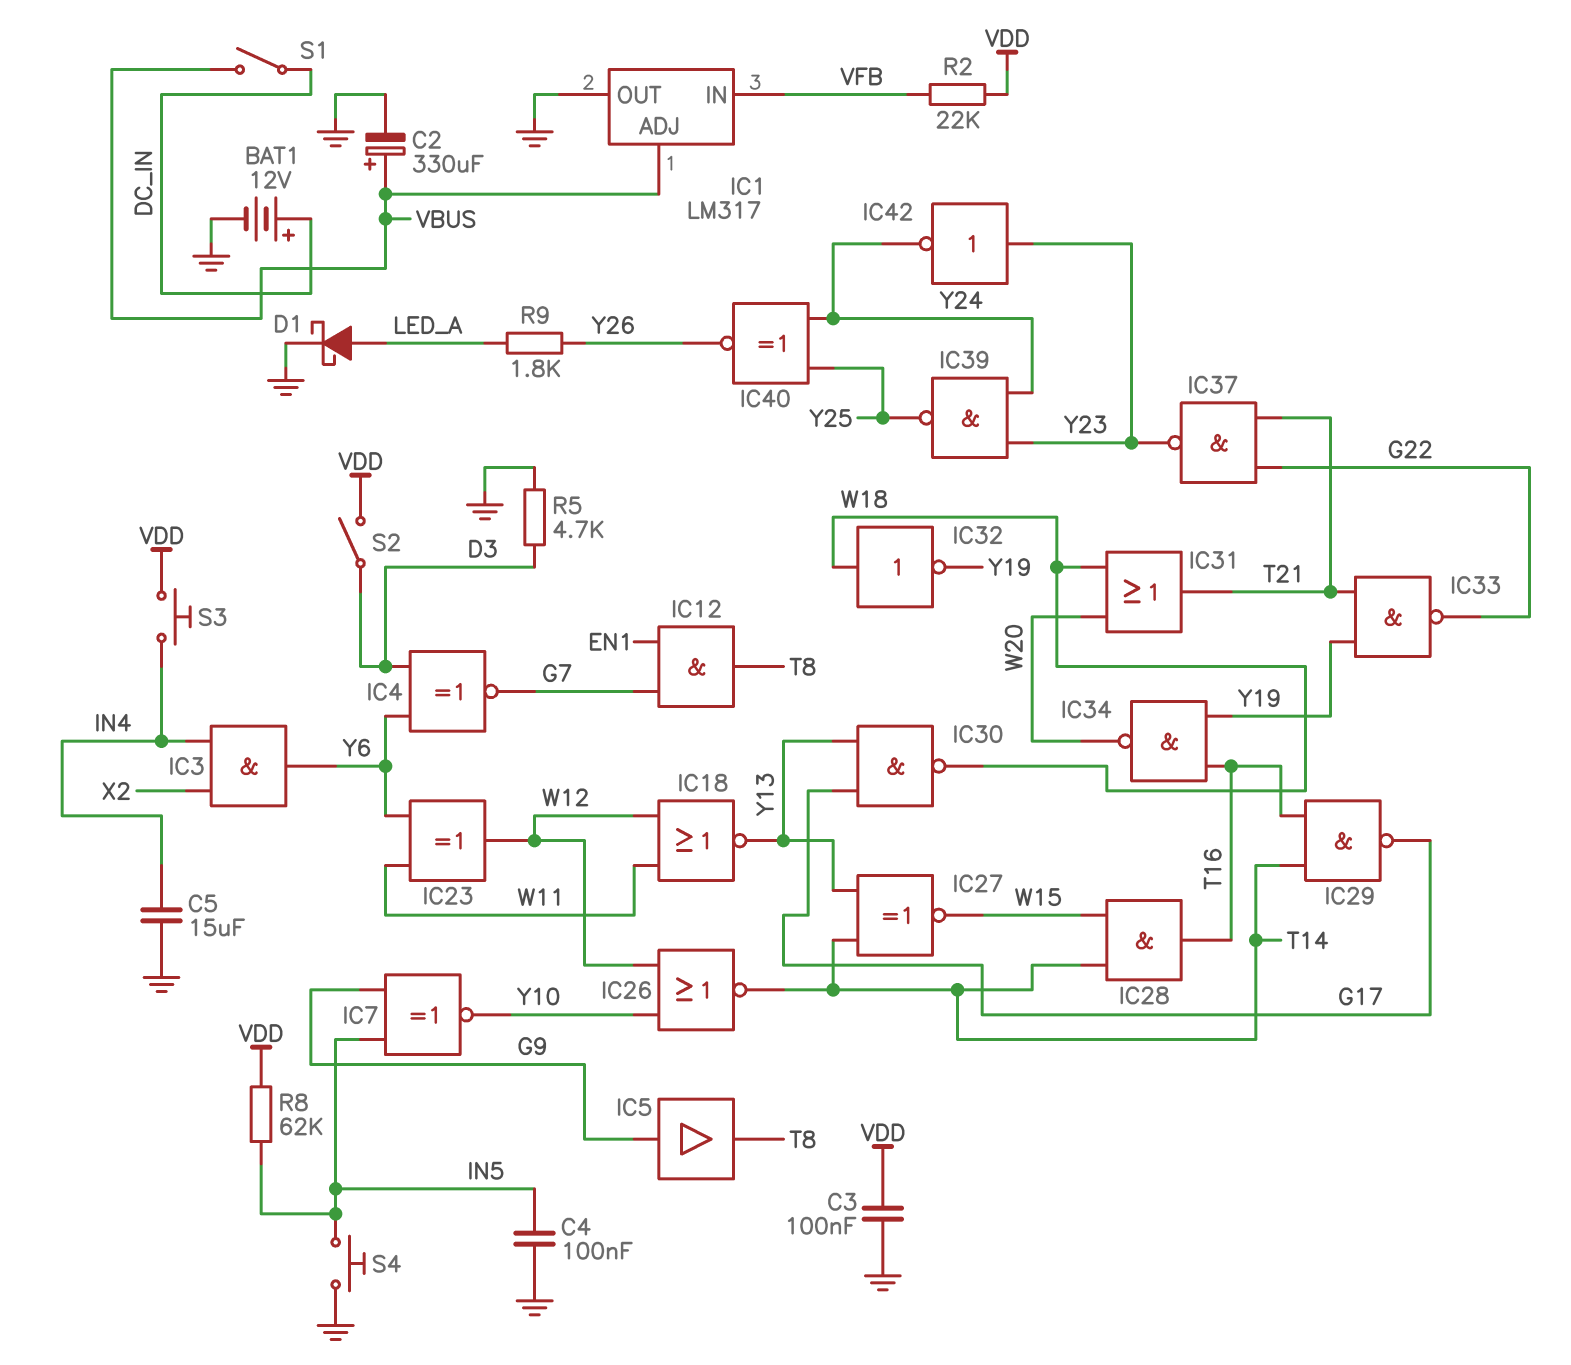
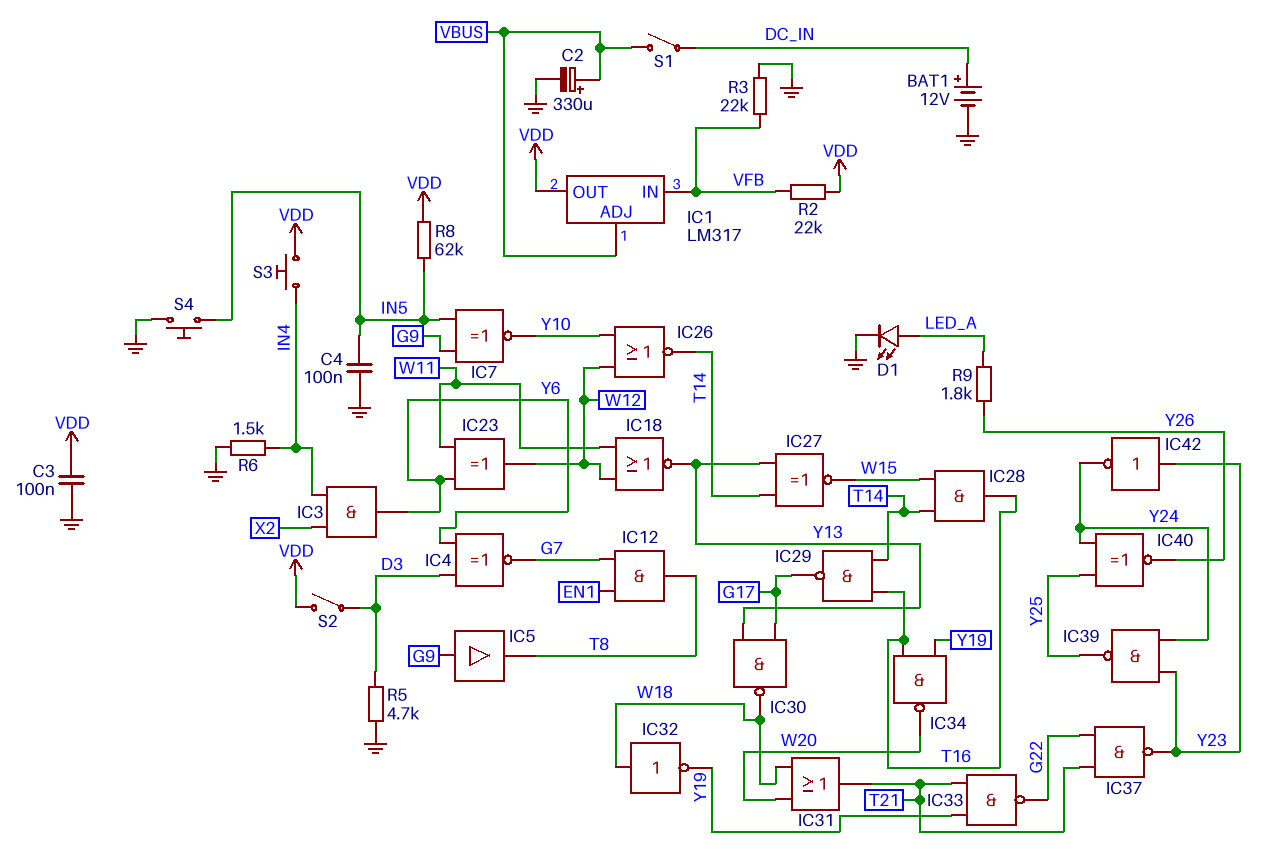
C5: 15uF (GND, IN4) -> none
D1: schottky (A LED_A, K GND) -> LED (A LED_A, K GND)
IC1 pin OUT: GND -> VDD
R3: none -> 22k (GND, VFB)
R6: none -> 1.5k (GND, IN4)

